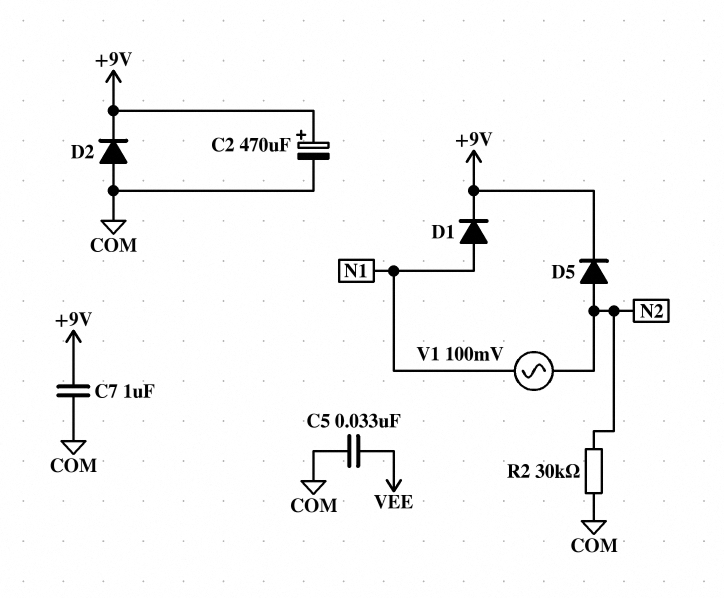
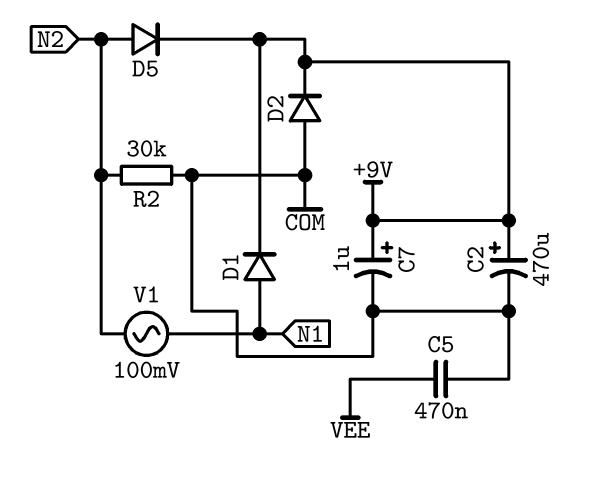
C5: 33nF (COM, VEE) -> 470nF (COM, VEE)
C7: 1uF (+9V, COM) -> 1uF (plus +9V, minus COM)

